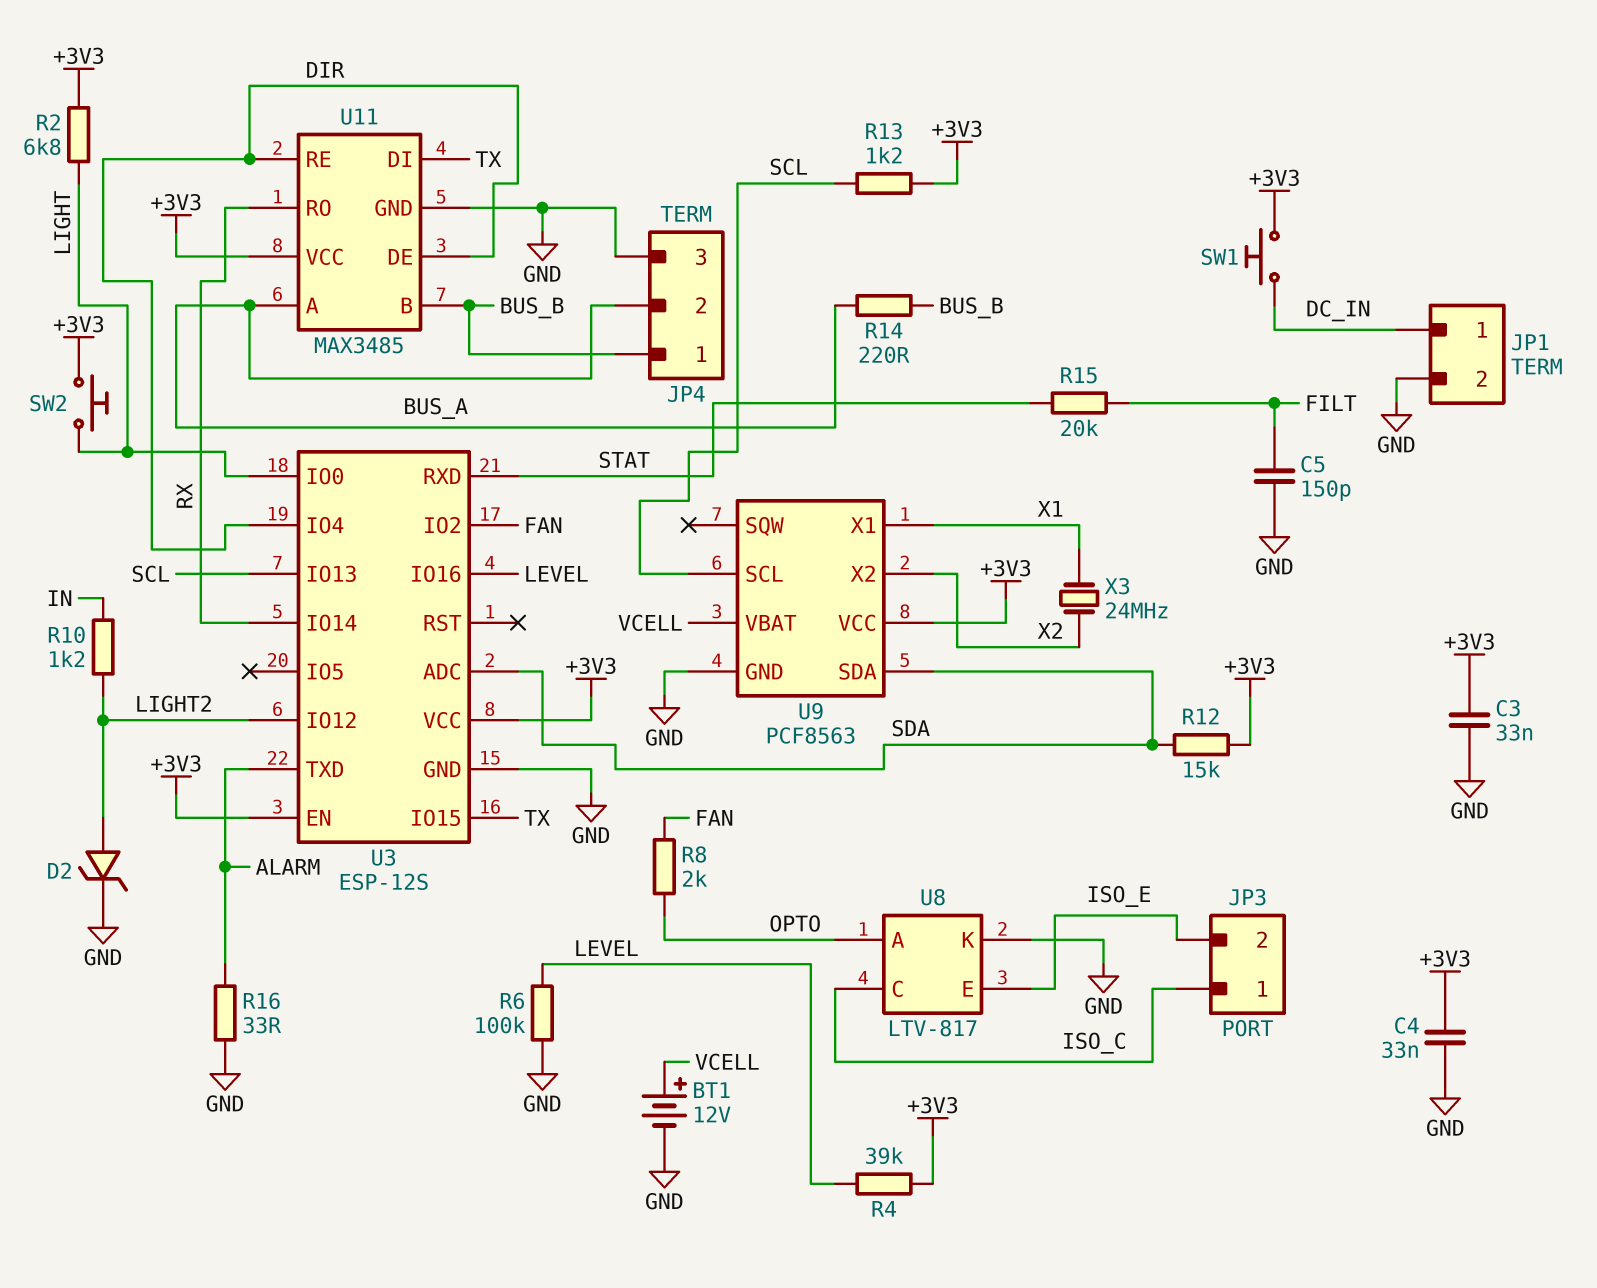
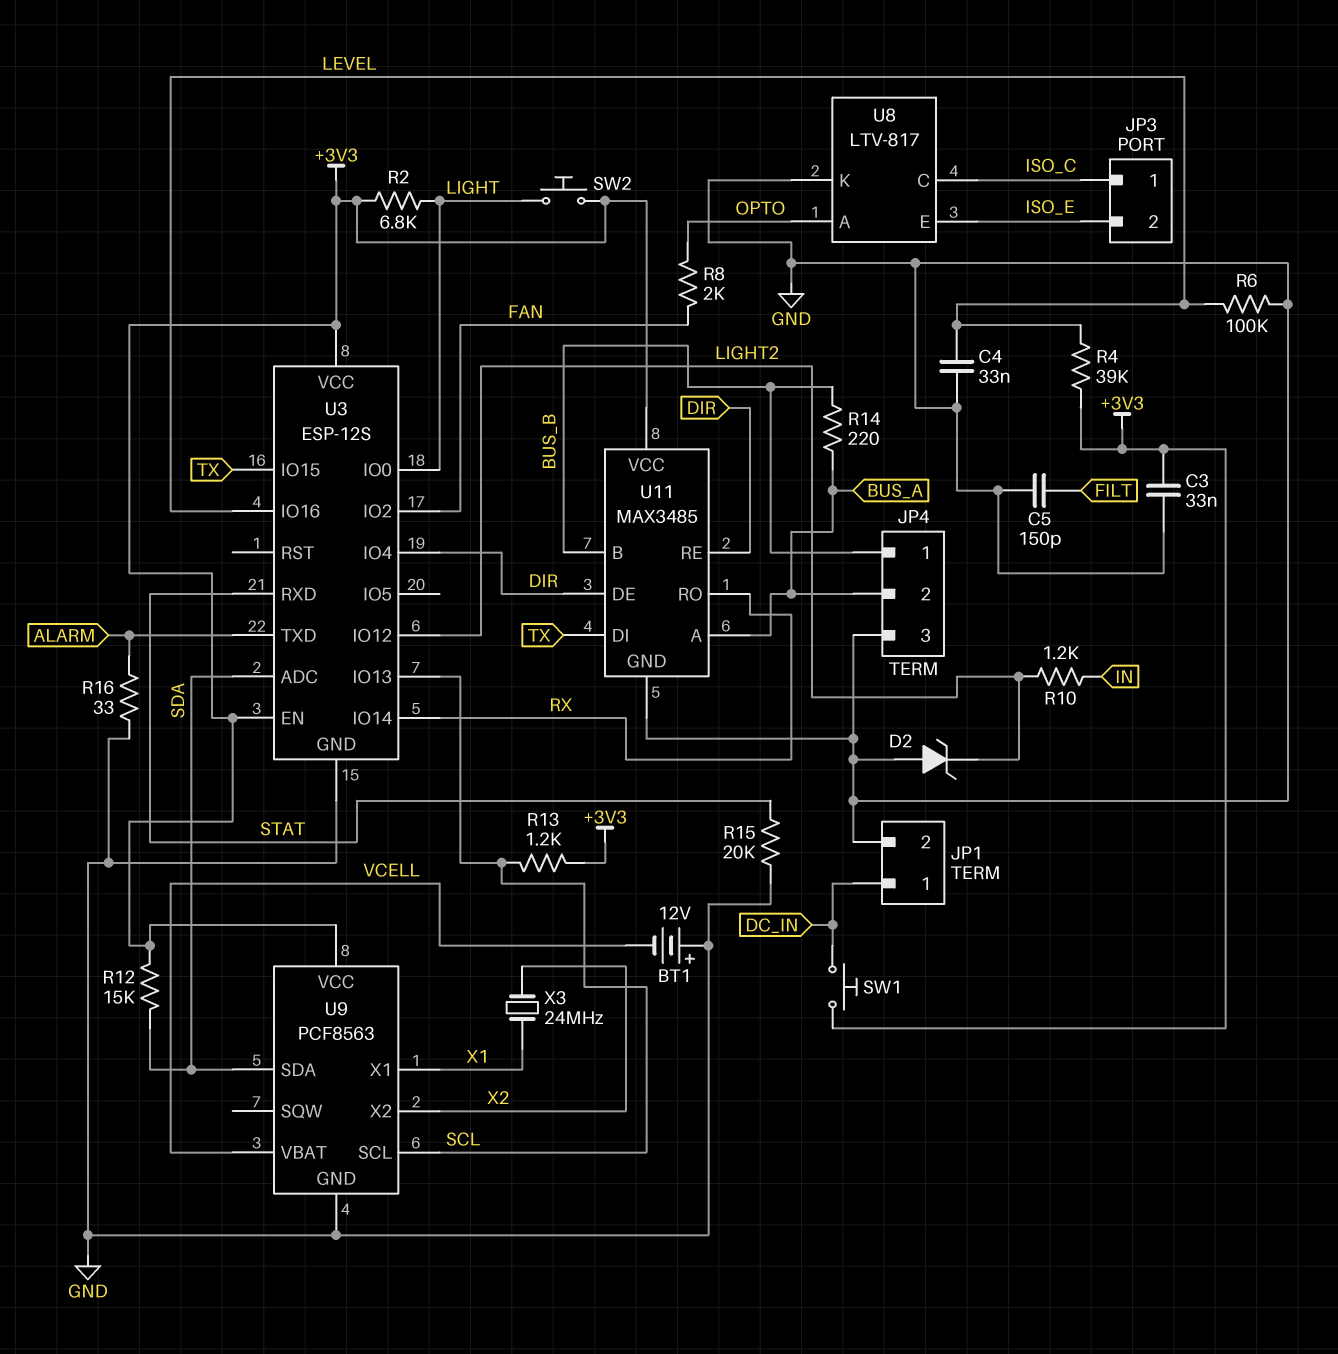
BT1: 12V (plus VCELL, minus GND) -> 12V (plus GND, minus VCELL)
C4: 33nF (+3V3, GND) -> 33nF (GND, LEVEL)
D2: zener (A LIGHT2, K GND) -> zener (A GND, K LIGHT2)
R15: 20k (FILT, STAT) -> 20k (GND, STAT)

